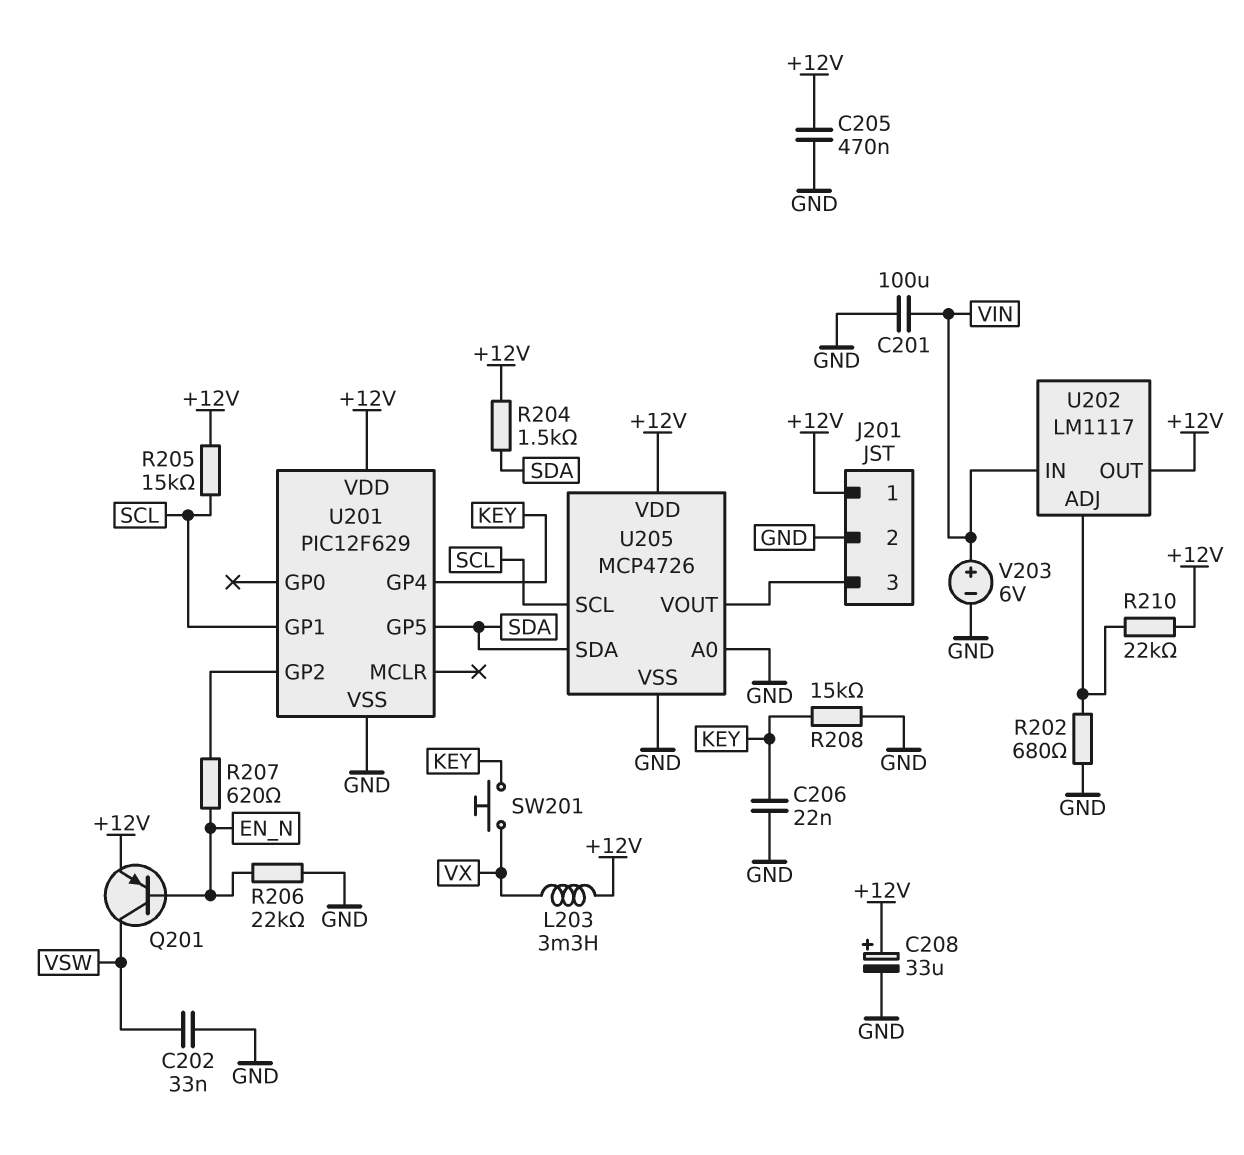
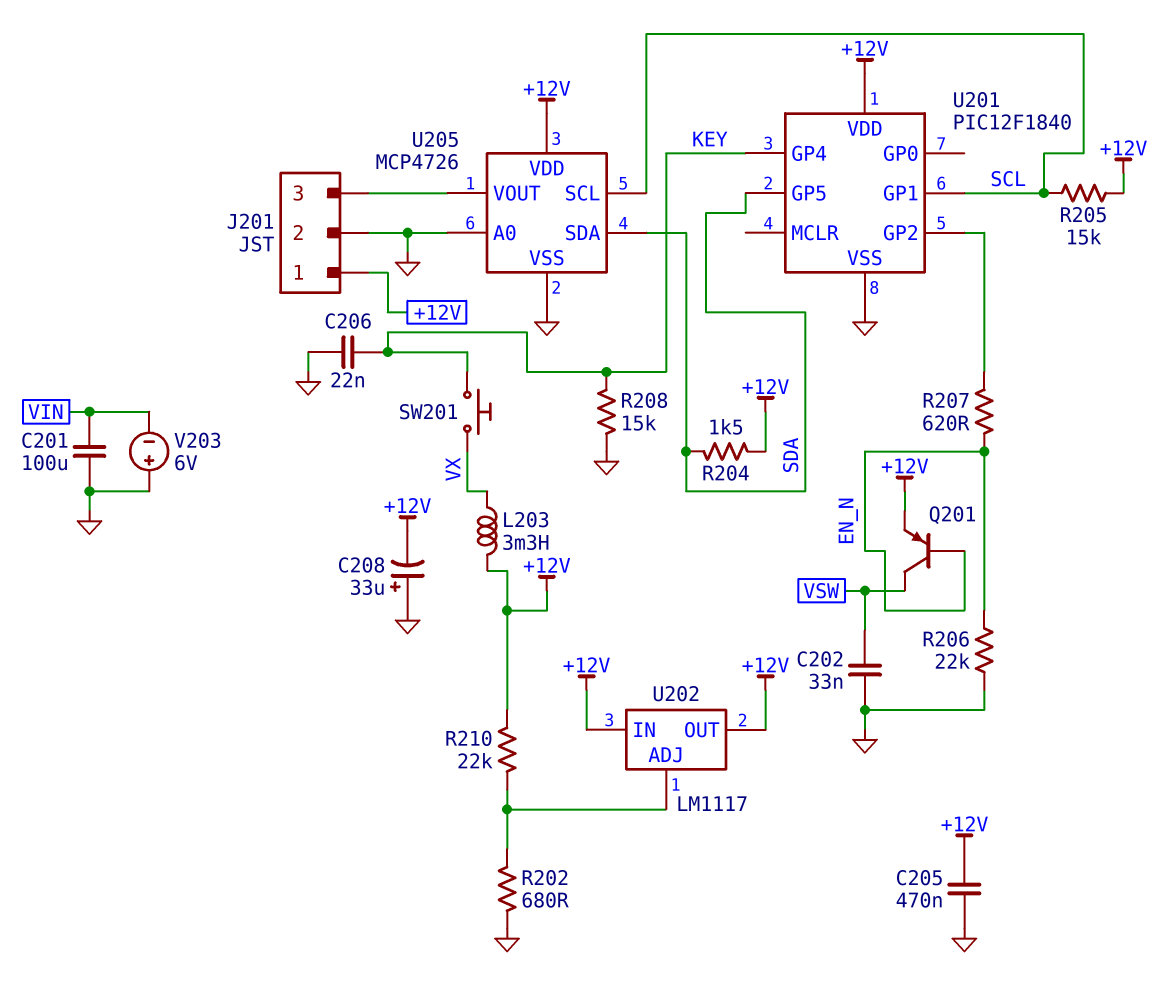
C208: 33uF (plus +12V, minus GND) -> 33uF (plus GND, minus +12V)
U201: PIC12F629 -> PIC12F1840
U202 pin IN: VIN -> +12V
V203: 6V (plus VIN, minus GND) -> 6V (plus GND, minus VIN)

